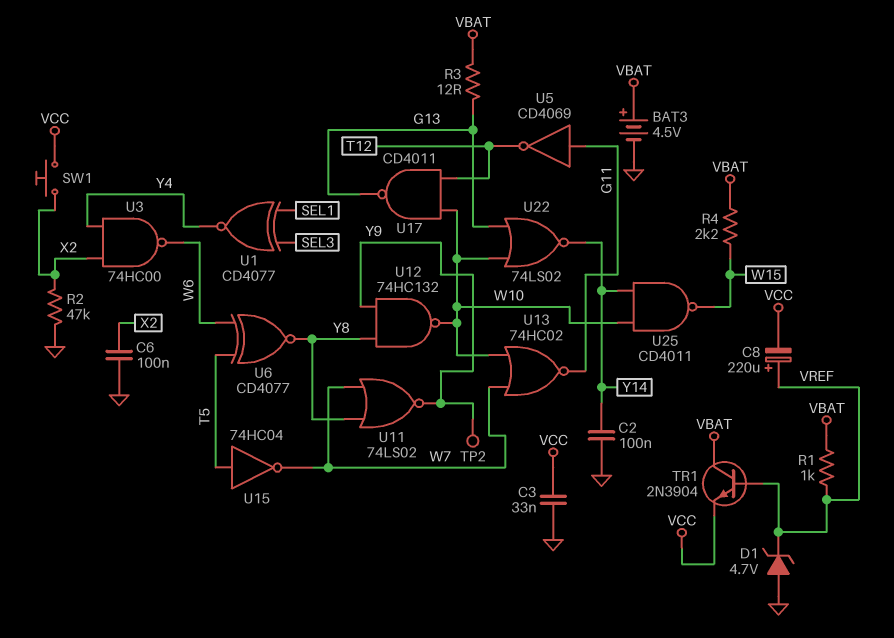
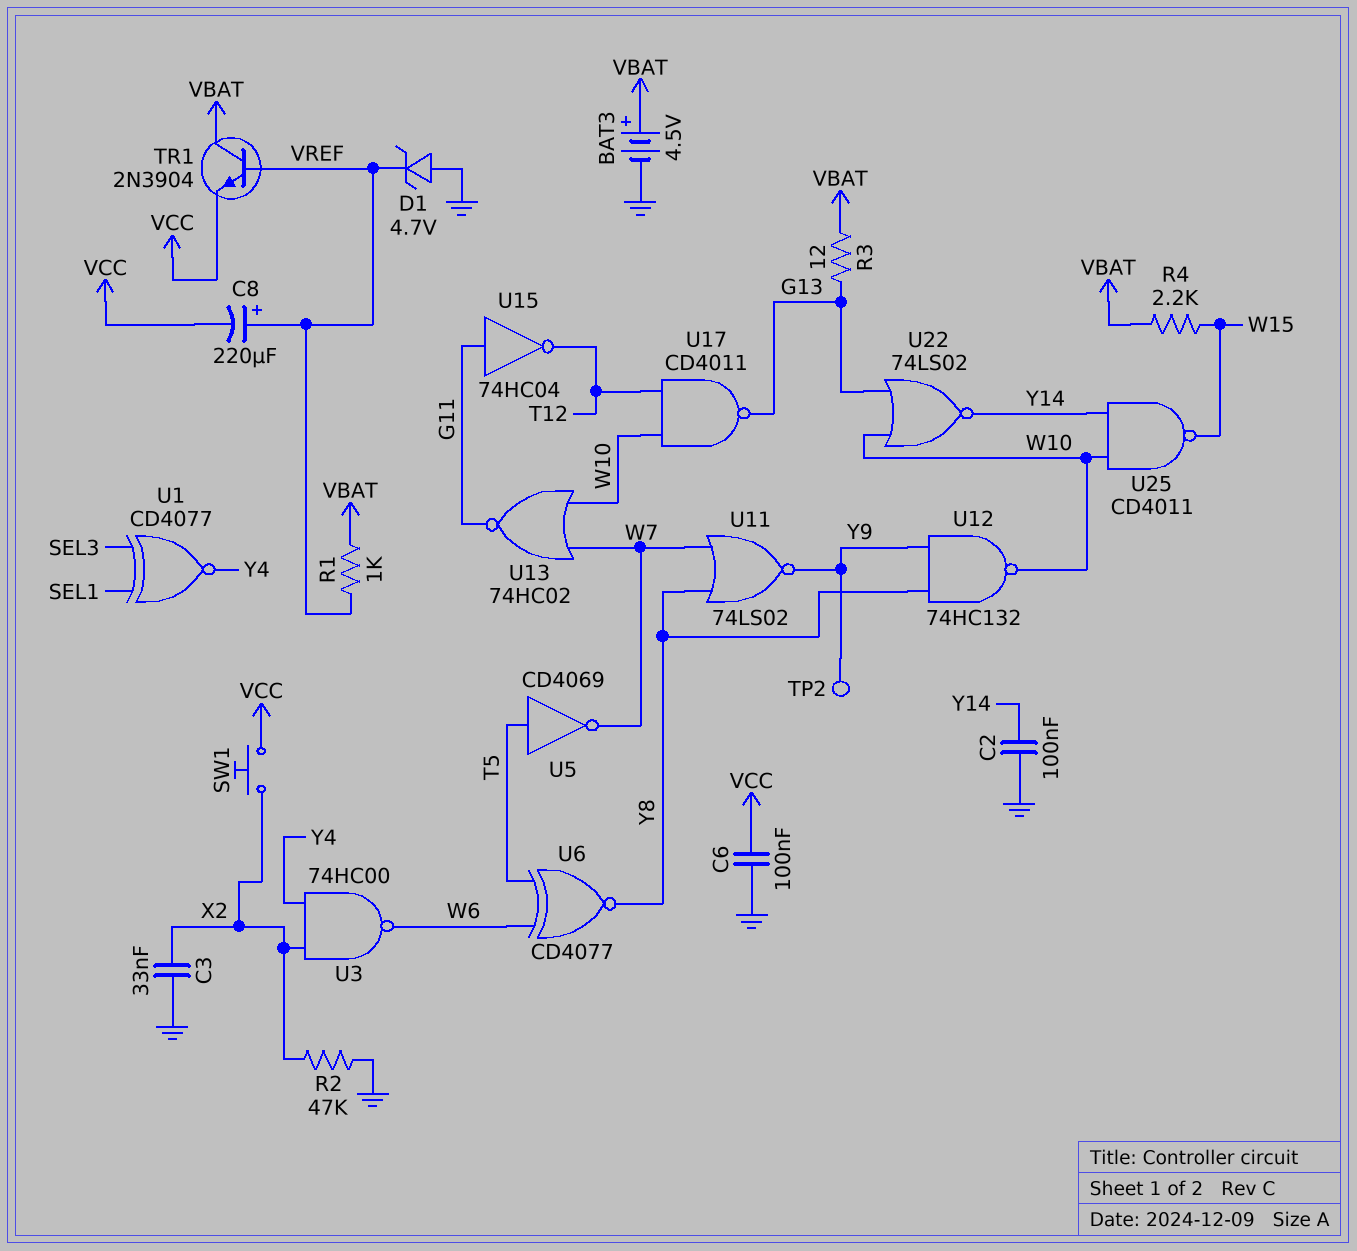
C3: 33nF (GND, VCC) -> 33nF (GND, X2)
C6: 100nF (GND, X2) -> 100nF (GND, VCC)
U5: NOT CD4069 (in G11, out T12) -> NOT CD4069 (in T5, out W7)
U15: NOT 74HC04 (in T5, out W7) -> NOT 74HC04 (in G11, out T12)

